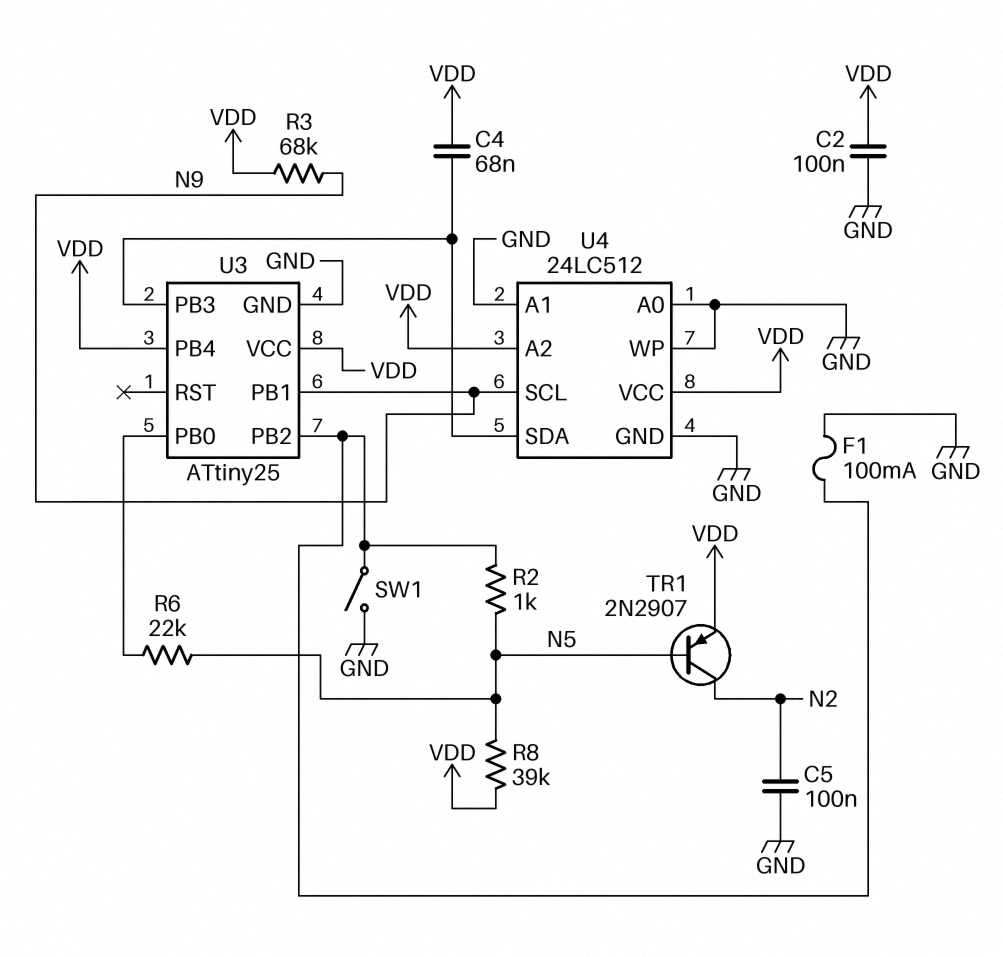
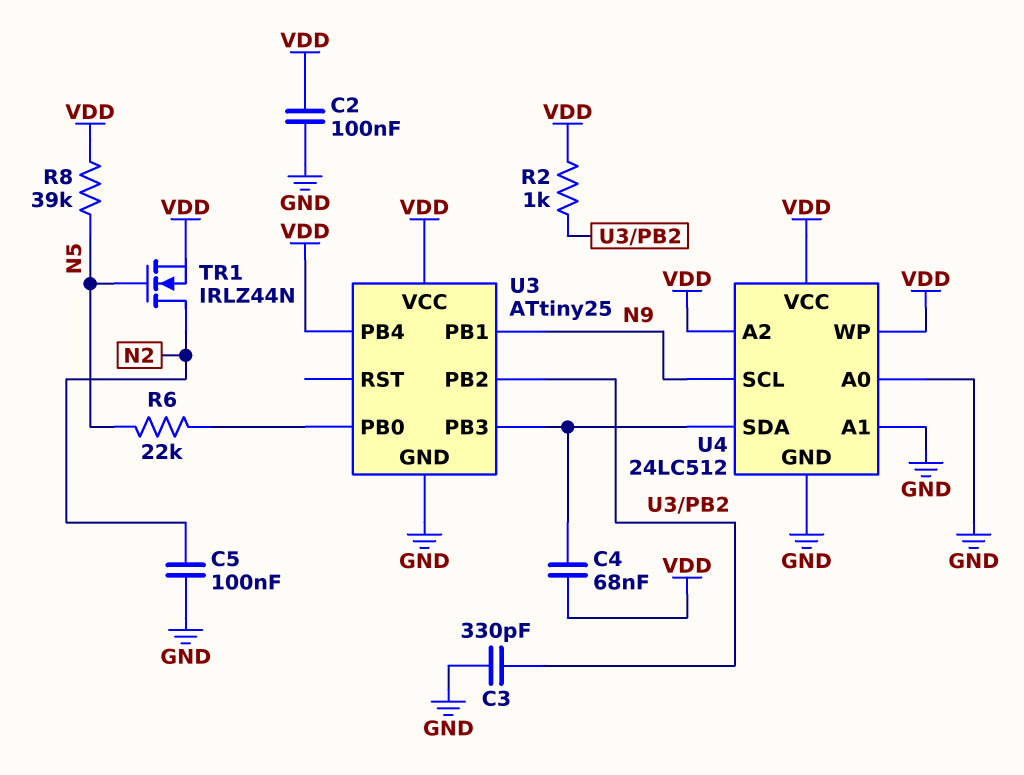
C3: none -> 330pF (GND, U3/PB2)
F1: 100mA (GND, U3/PB2) -> none
R2: 1k (N5, U3/PB2) -> 1k (U3/PB2, VDD)
R3: 68k (N9, VDD) -> none
SW1: switch (GND, U3/PB2) -> none
TR1: PNP 2N2907 (B N5, C N2, E VDD) -> NMOS IRLZ44N (G N5, D N2, S VDD)
U4 pin WP: GND -> VDD

